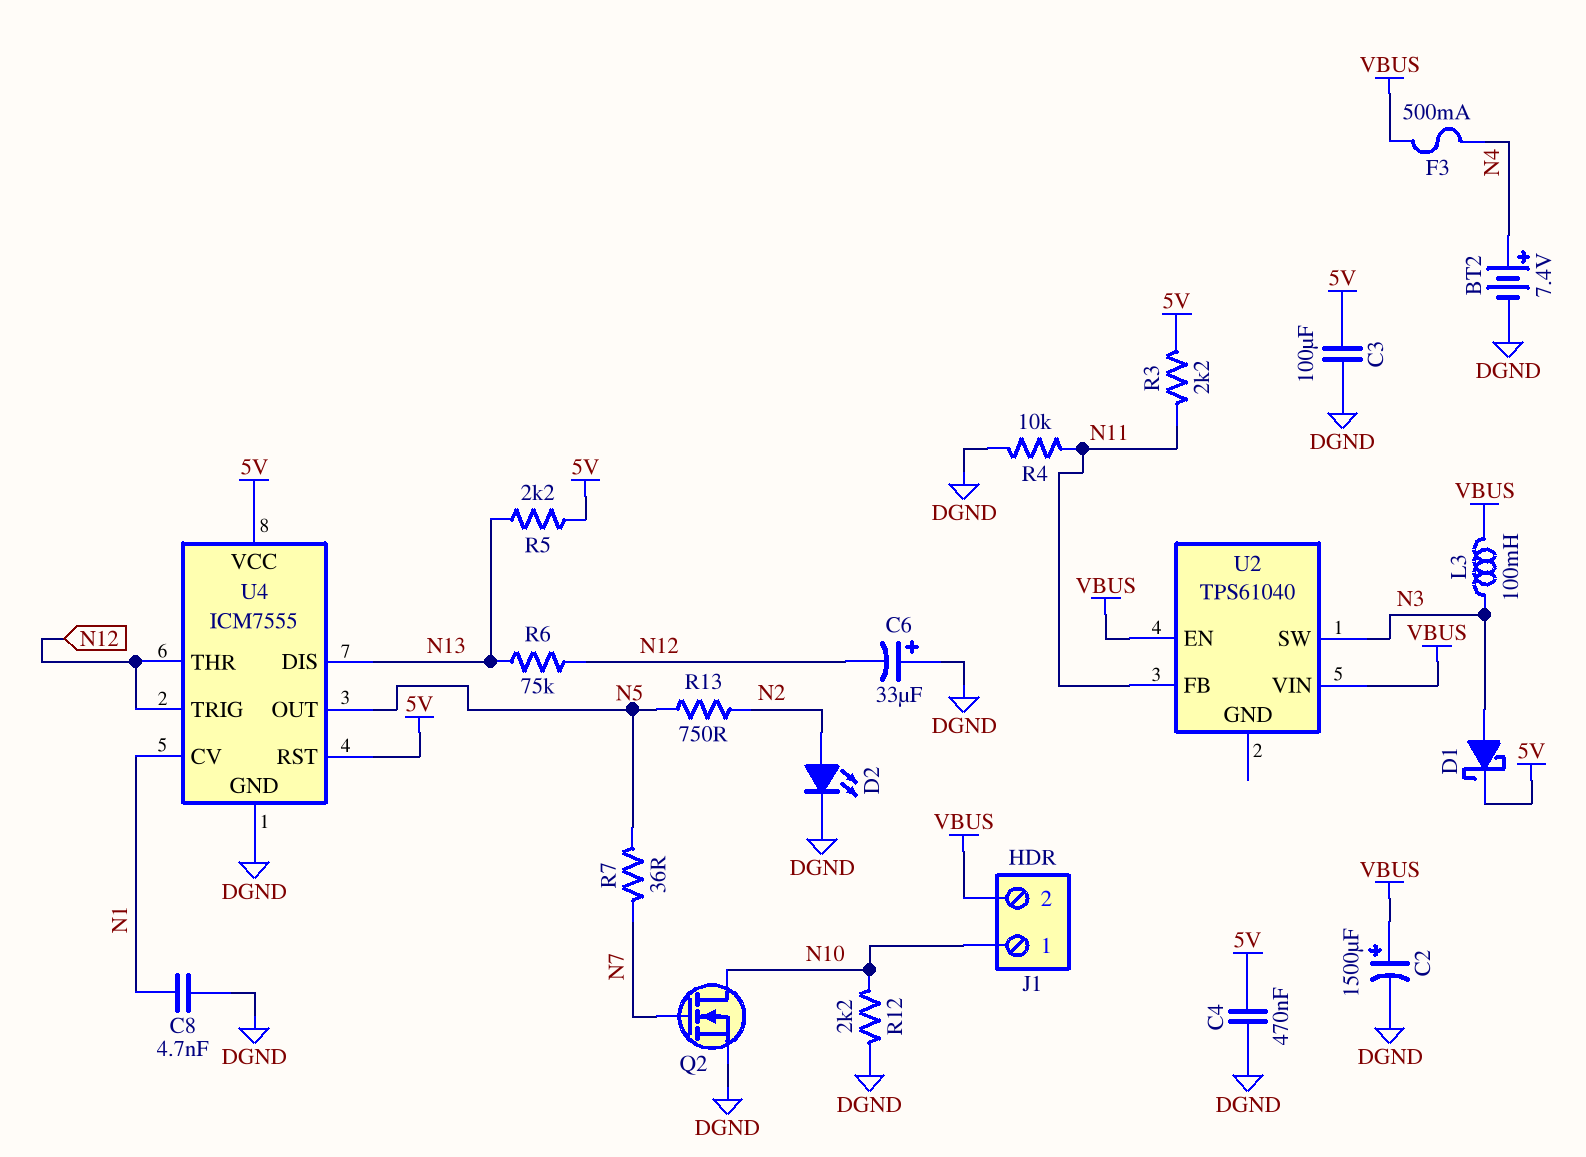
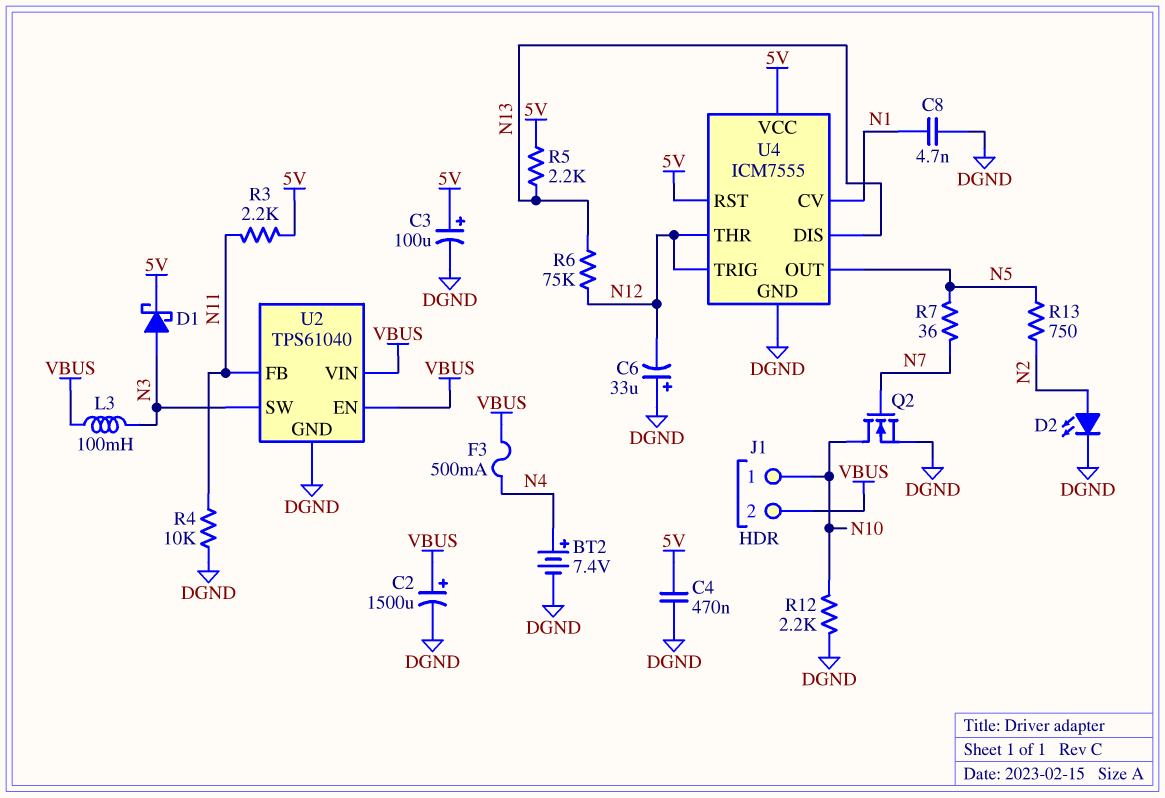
C3: 100uF (5V, DGND) -> 100uF (plus 5V, minus DGND)
U2 pin GND: none -> DGND

